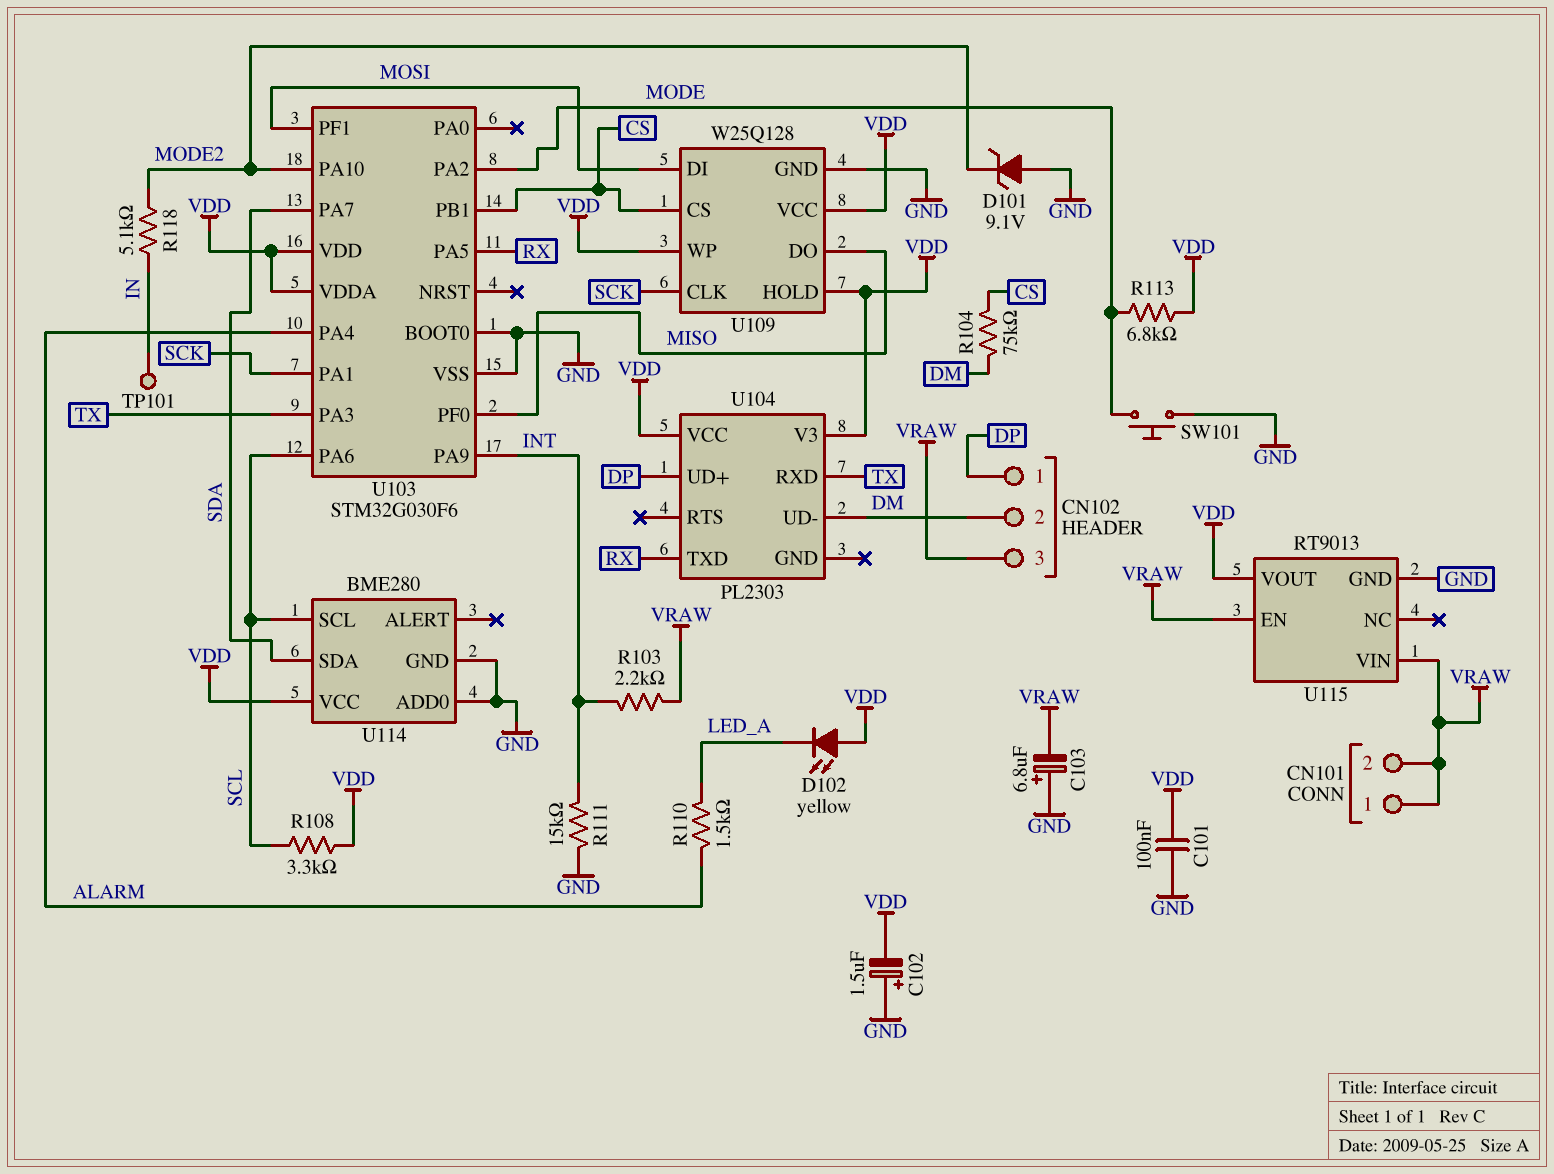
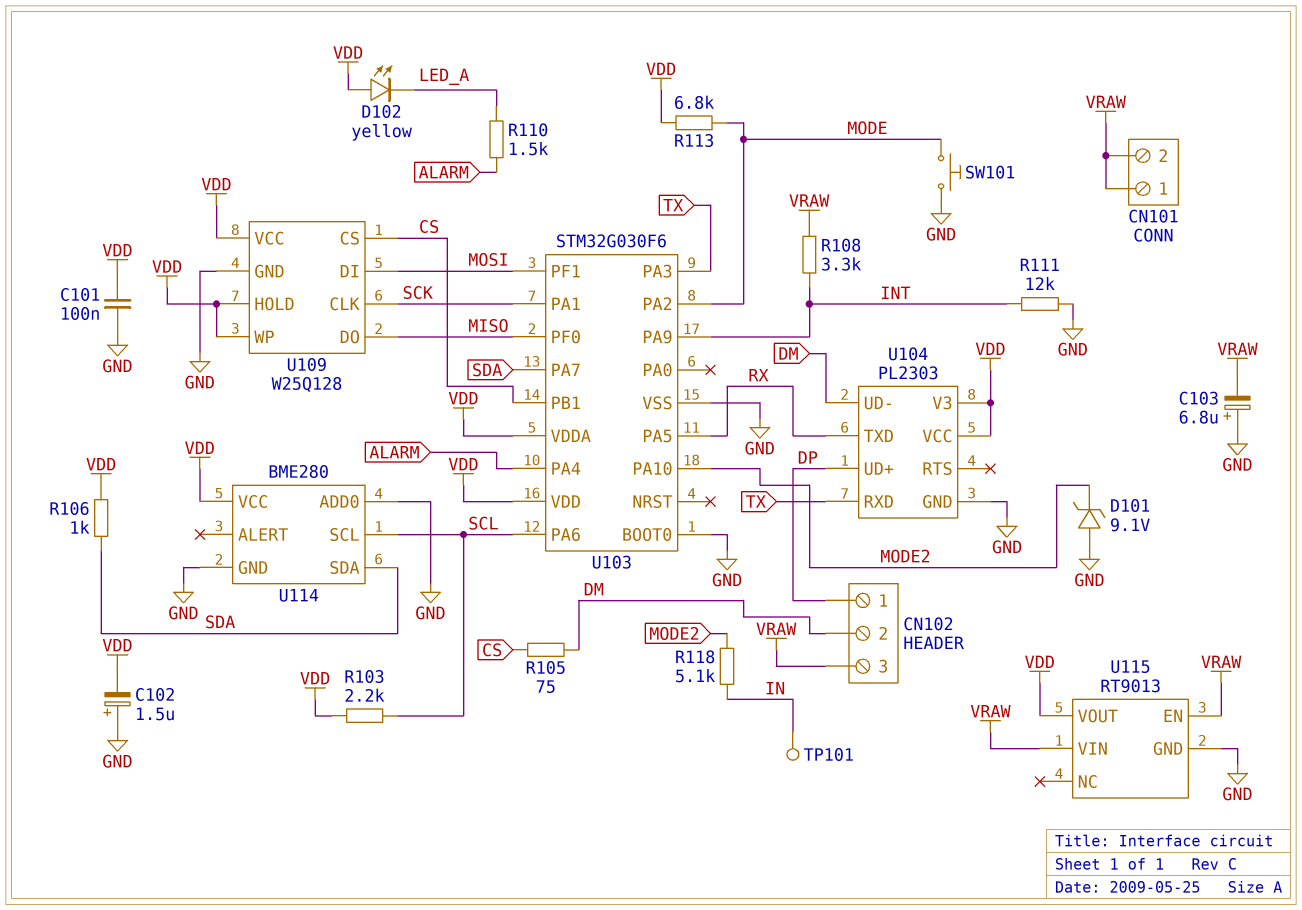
R103: 2.2k (INT, VRAW) -> 2.2k (SCL, VDD)
R104: 75k (CS, DM) -> none
R105: none -> 75 (CS, DM)
R106: none -> 1k (SDA, VDD)
R108: 3.3k (SCL, VDD) -> 3.3k (INT, VRAW)
R111: 15k (GND, INT) -> 12k (GND, INT)
U104 pin GND: none -> GND

